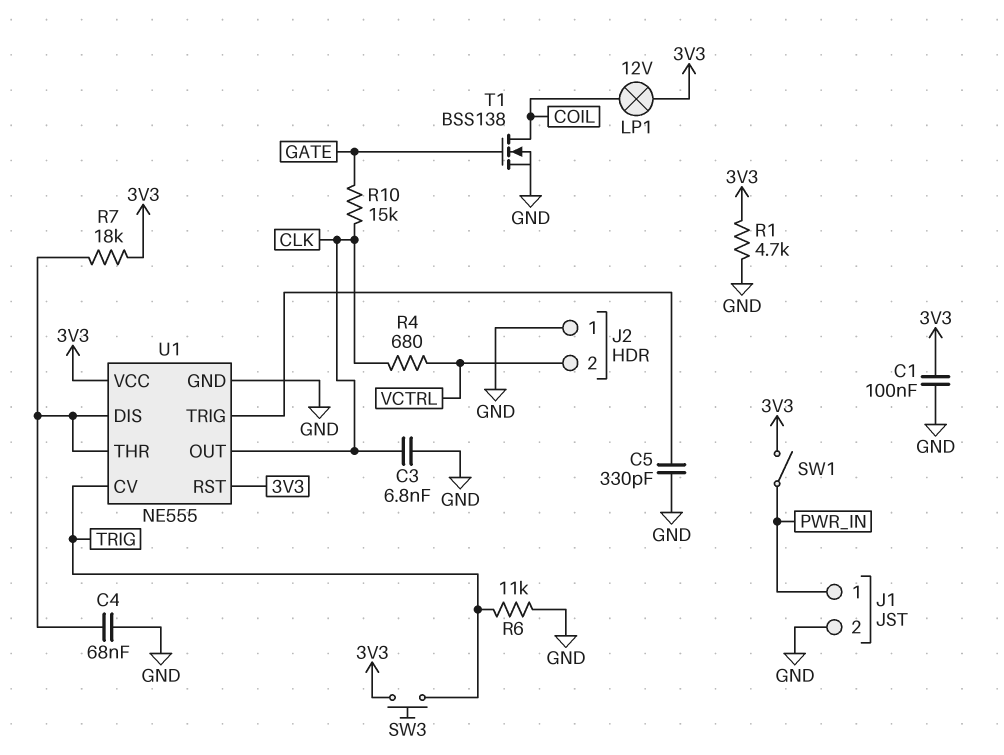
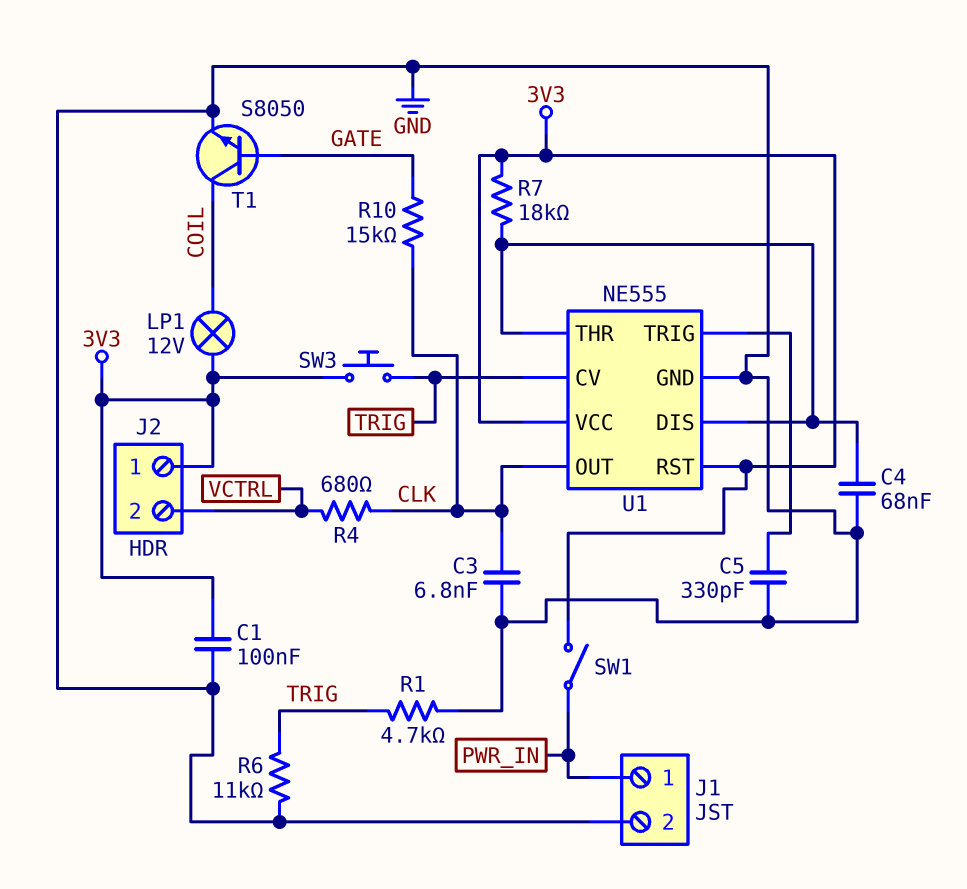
J2 pin 1: GND -> 3V3
R1: 4.7k (3V3, GND) -> 4.7k (GND, TRIG)
T1: NMOS BSS138 (G GATE, D COIL, S GND) -> NPN S8050 (B GATE, C COIL, E GND)

